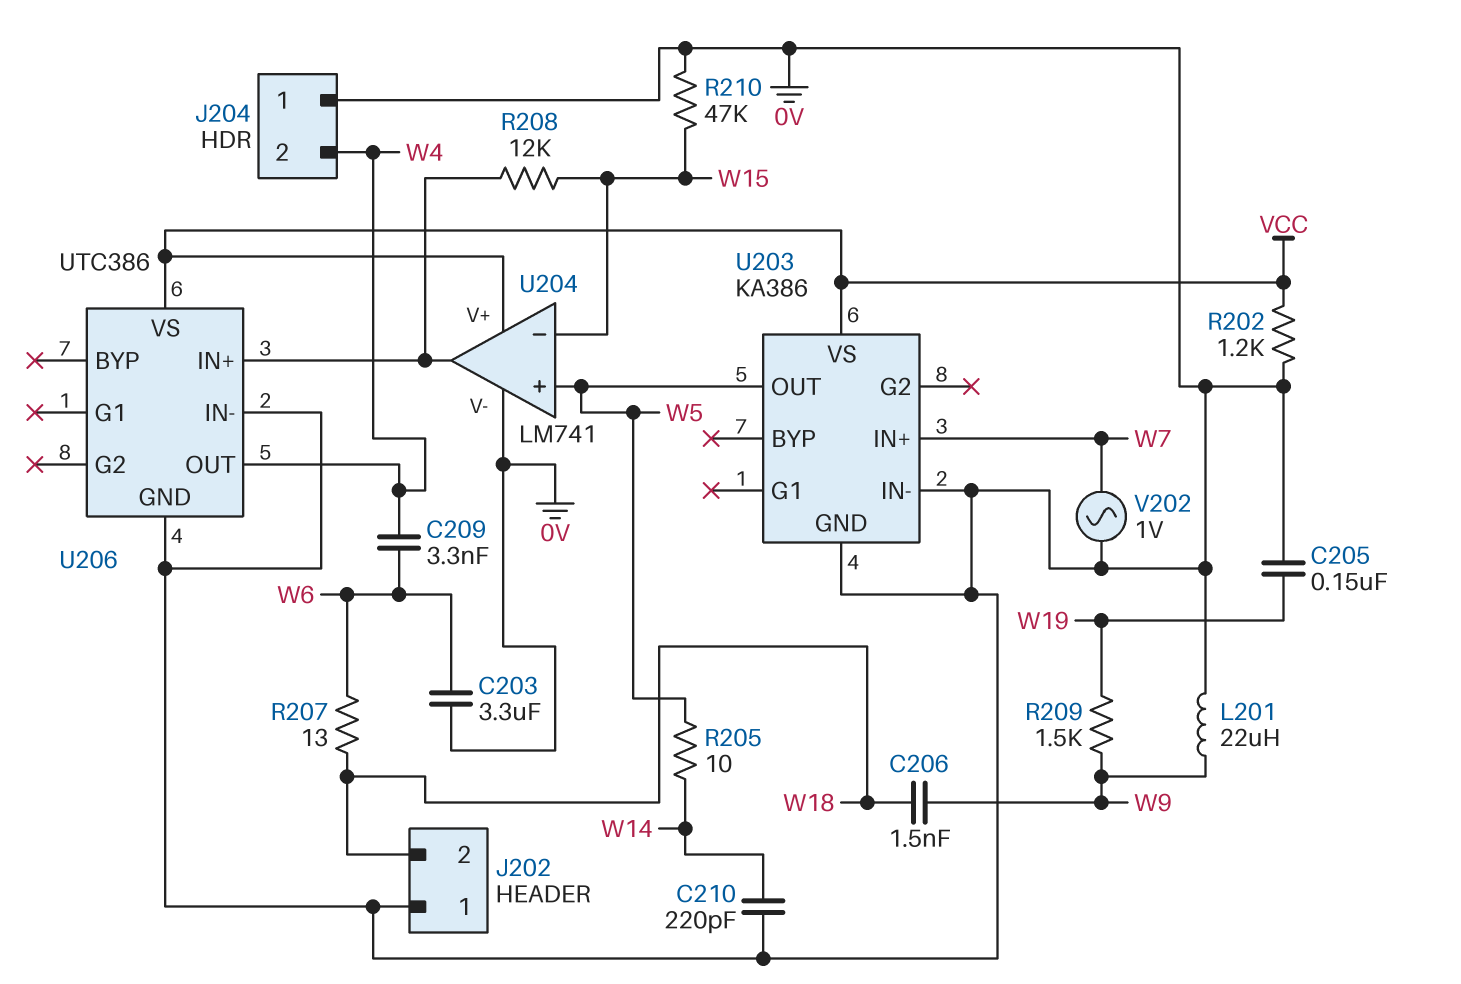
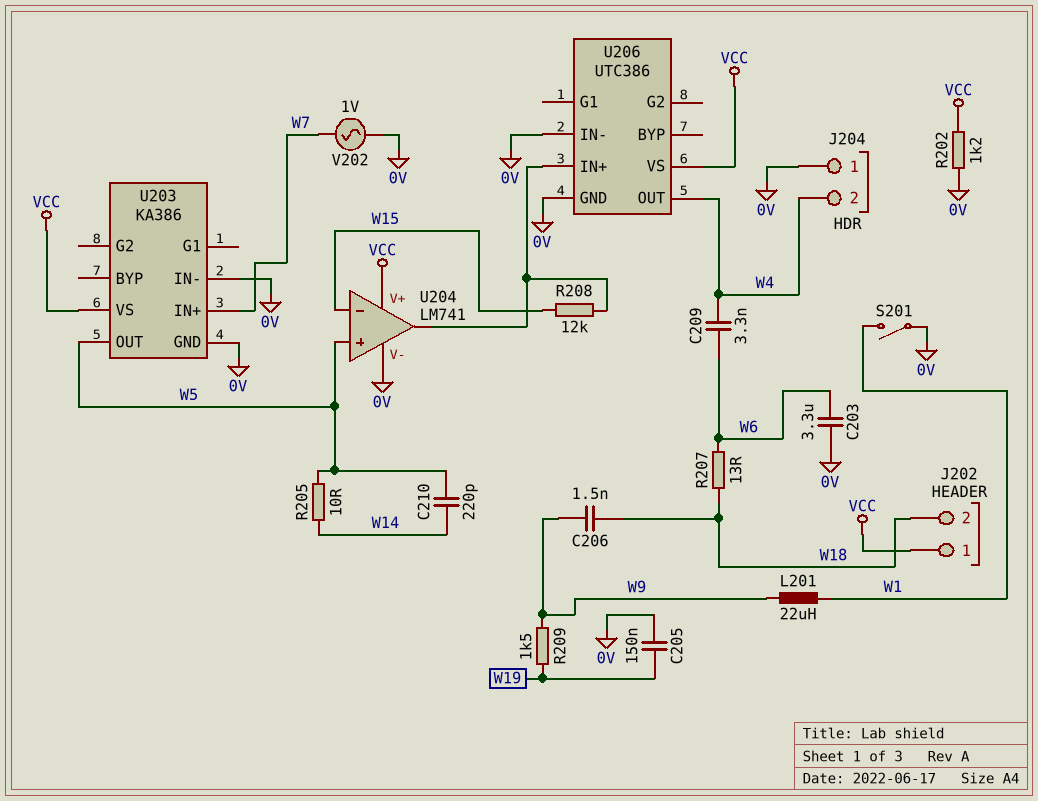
C210: 220pF (0V, W14) -> 220pF (W5, W14)
J202 pin 1: 0V -> VCC
L201: 22uH (0V, W9) -> 22uH (W1, W9)
R210: 47k (0V, W15) -> none
S201: none -> switch (0V, W1)

